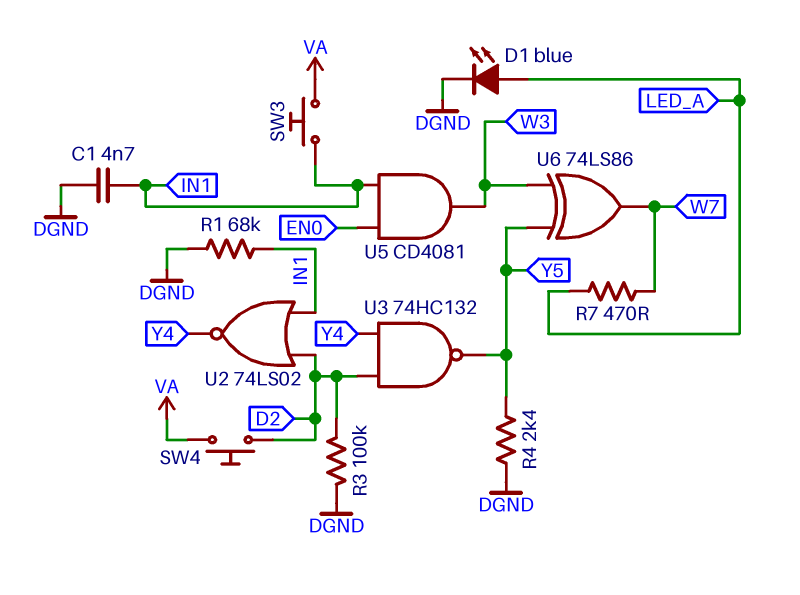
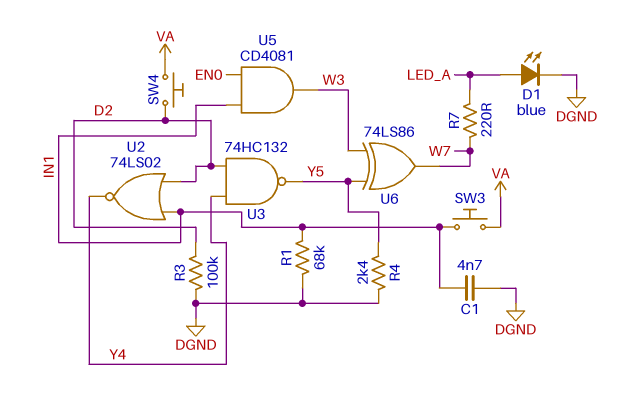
R7: 470 (LED_A, W7) -> 220 (LED_A, W7)

